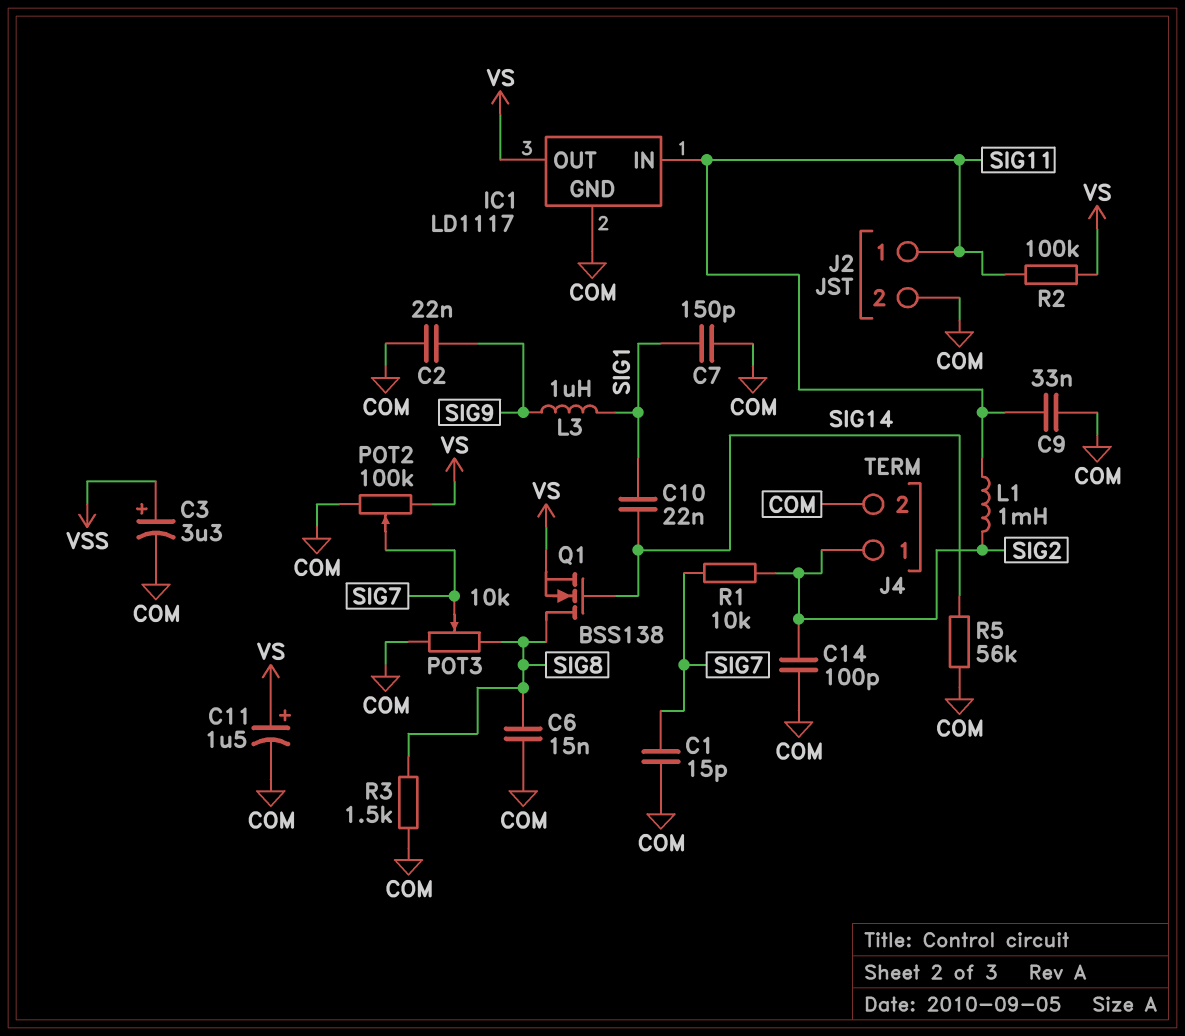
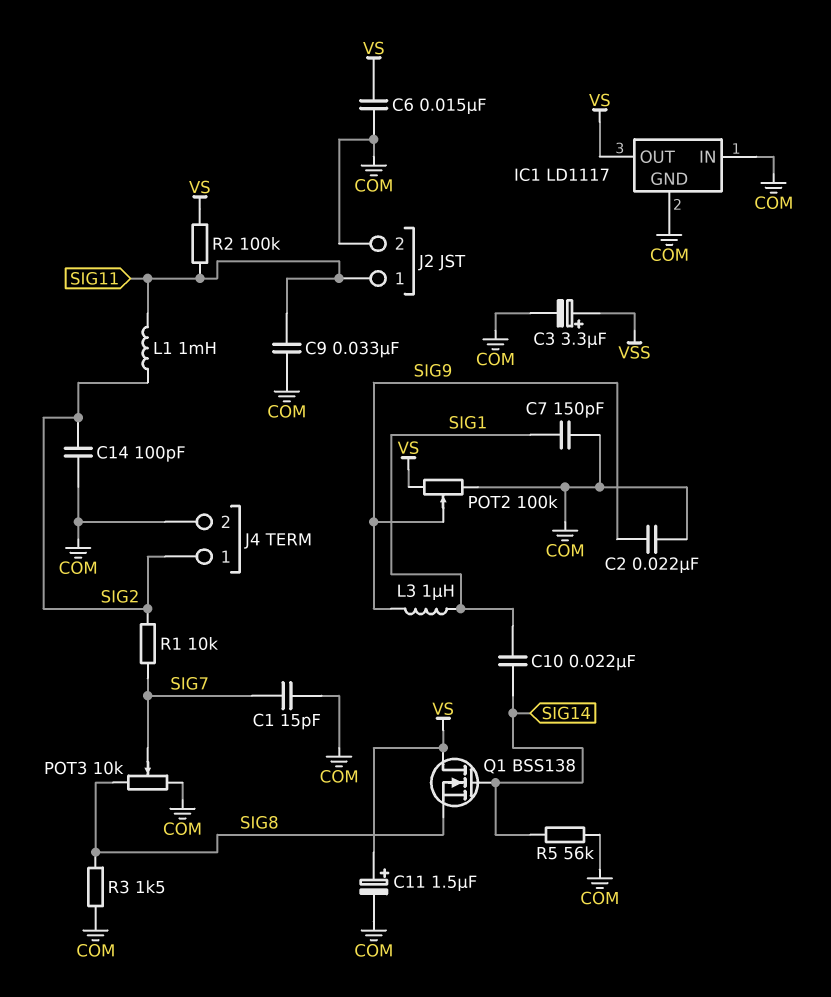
C6: 15nF (COM, SIG8) -> 15nF (COM, VS)
IC1 pin IN: SIG11 -> COM
POT2: 100k (COM, VS, wiper SIG7) -> 100k (COM, VS, wiper SIG9)
Q1: NMOS BSS138 (G SIG14, D SIG8, S VS) -> NMOS BSS138 (G SIG14, D VS, S SIG8)

